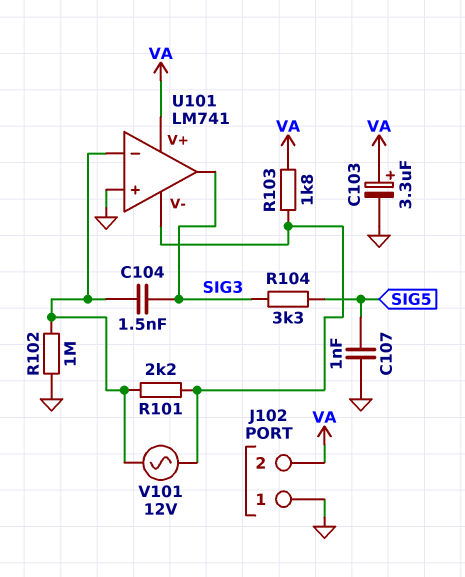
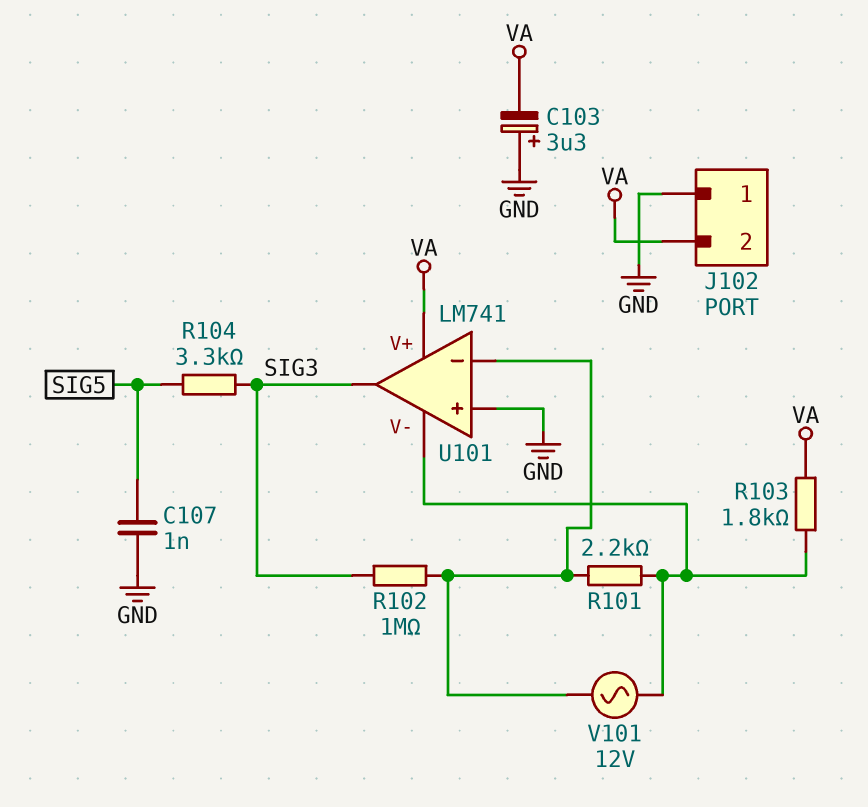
C103: 3.3uF (plus VA, minus GND) -> 3.3uF (plus GND, minus VA)
C104: 1.5nF (SIG3, U101/in-) -> none
R102: 1M (GND, U101/in-) -> 1M (SIG3, U101/in-)

